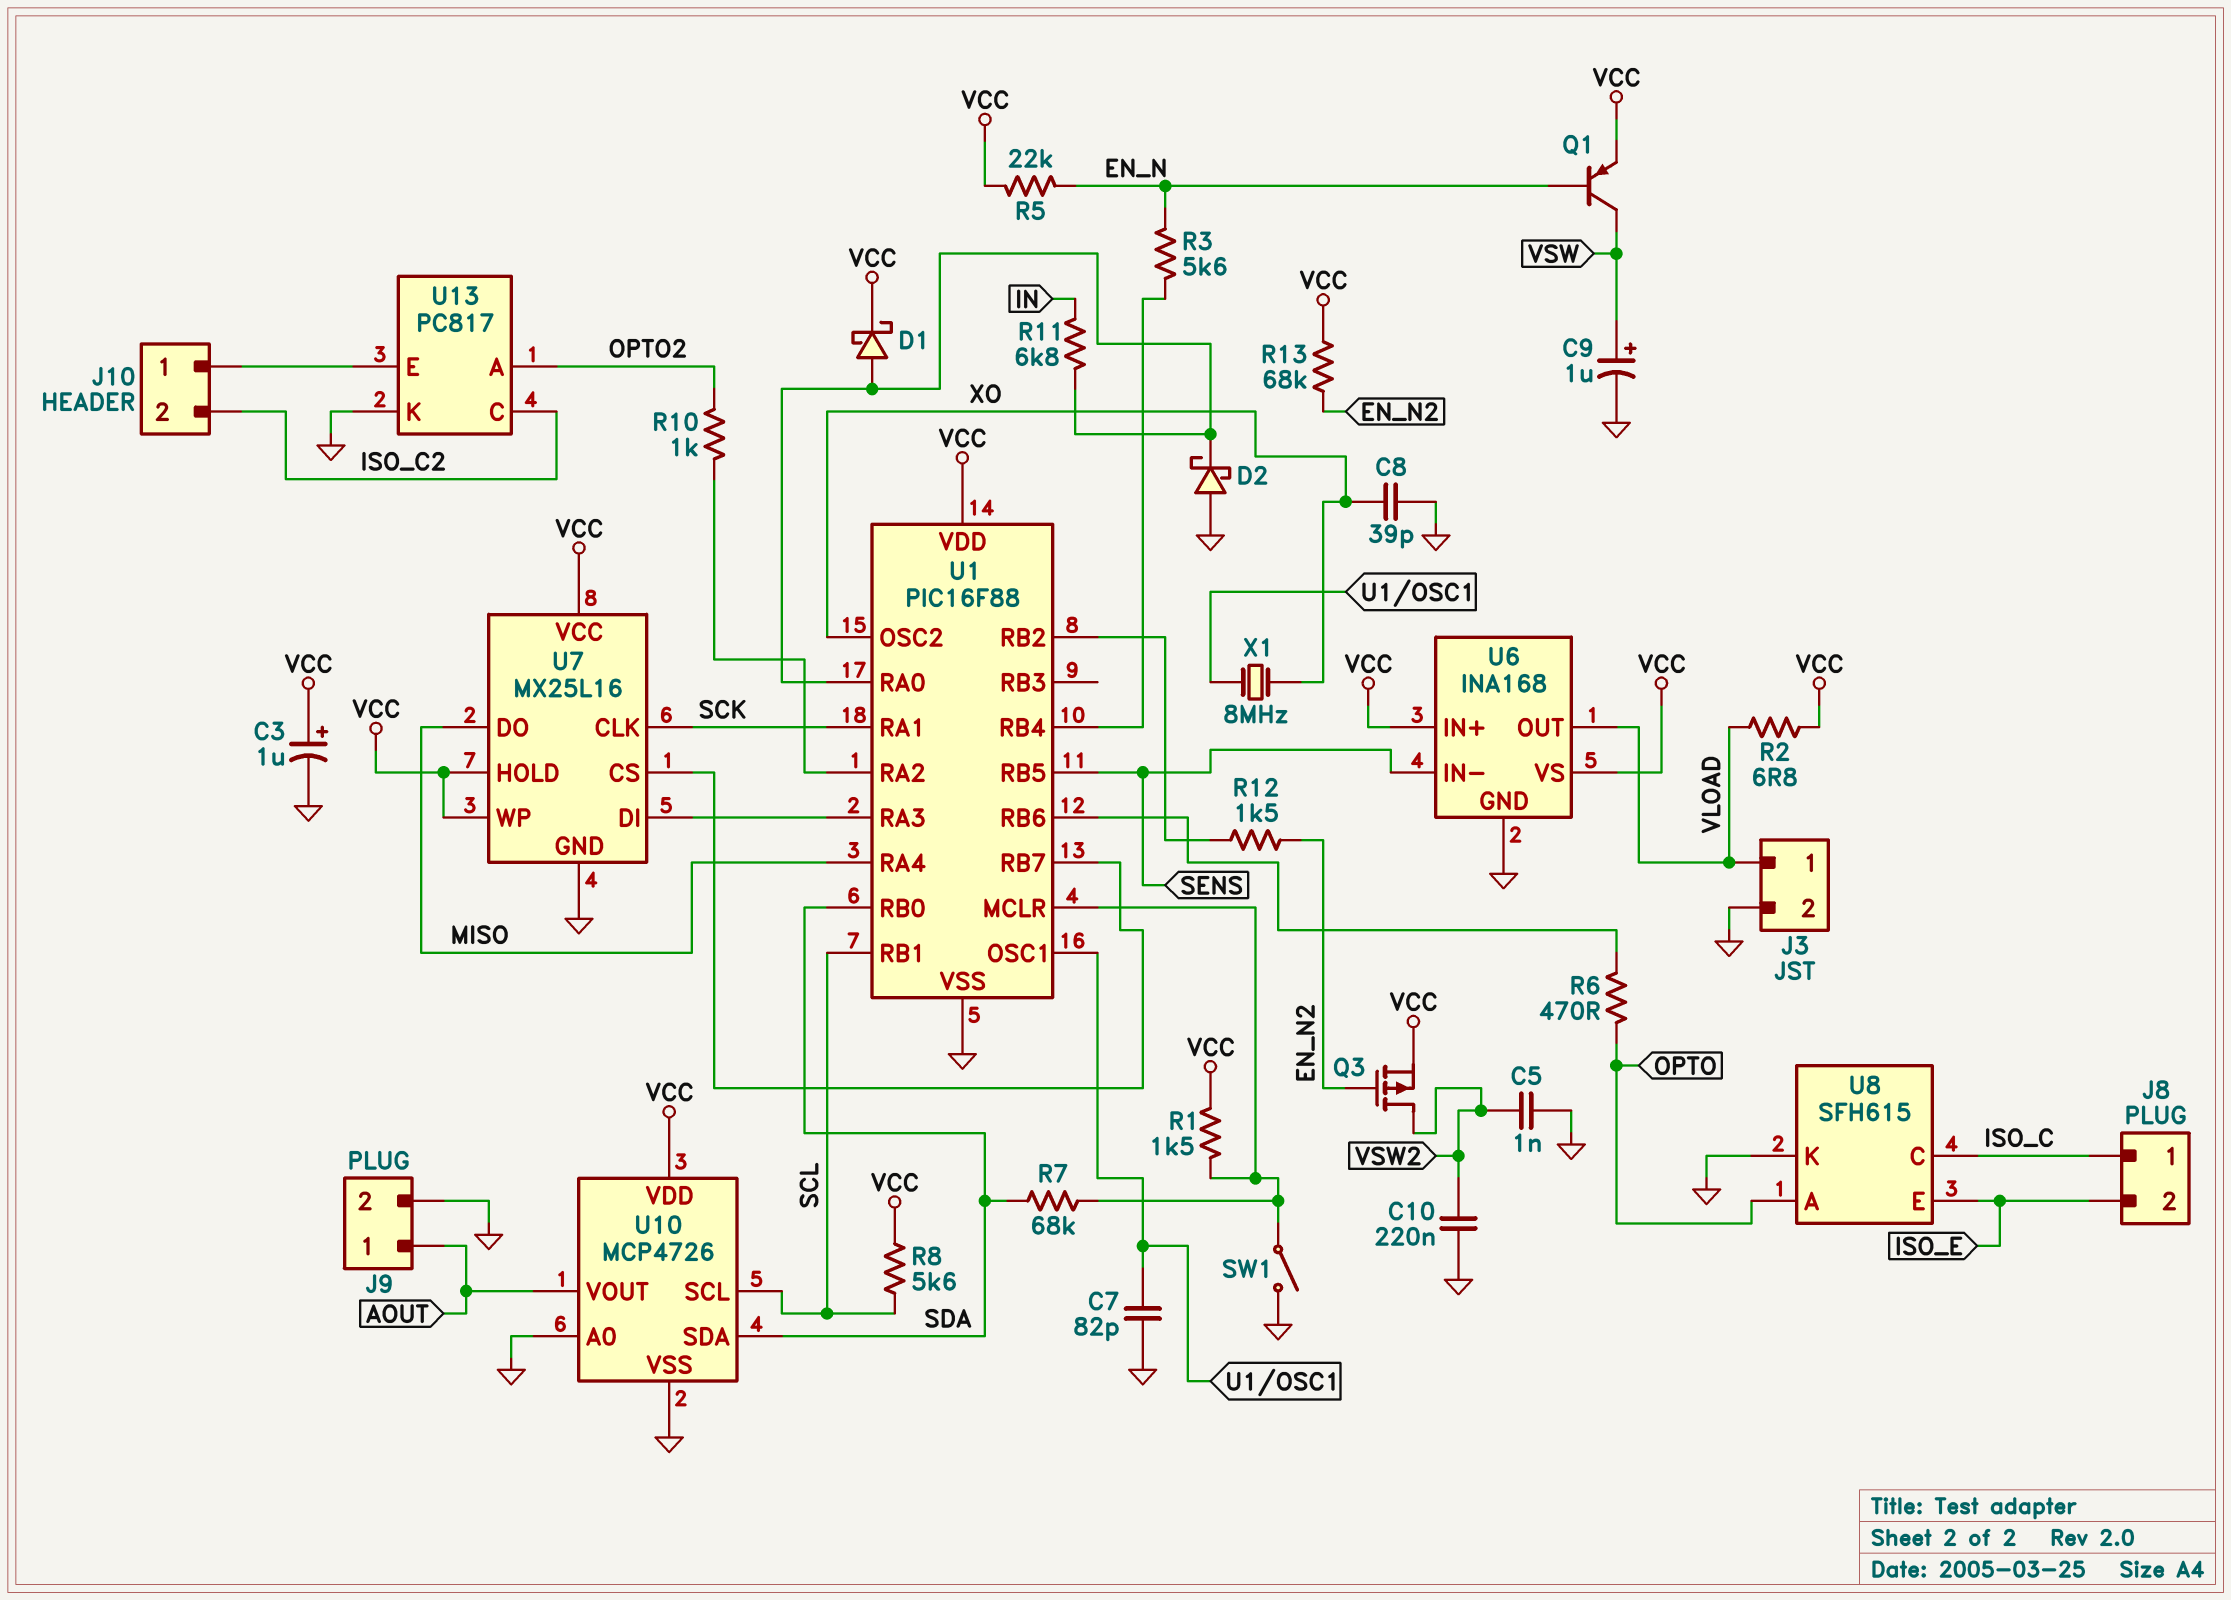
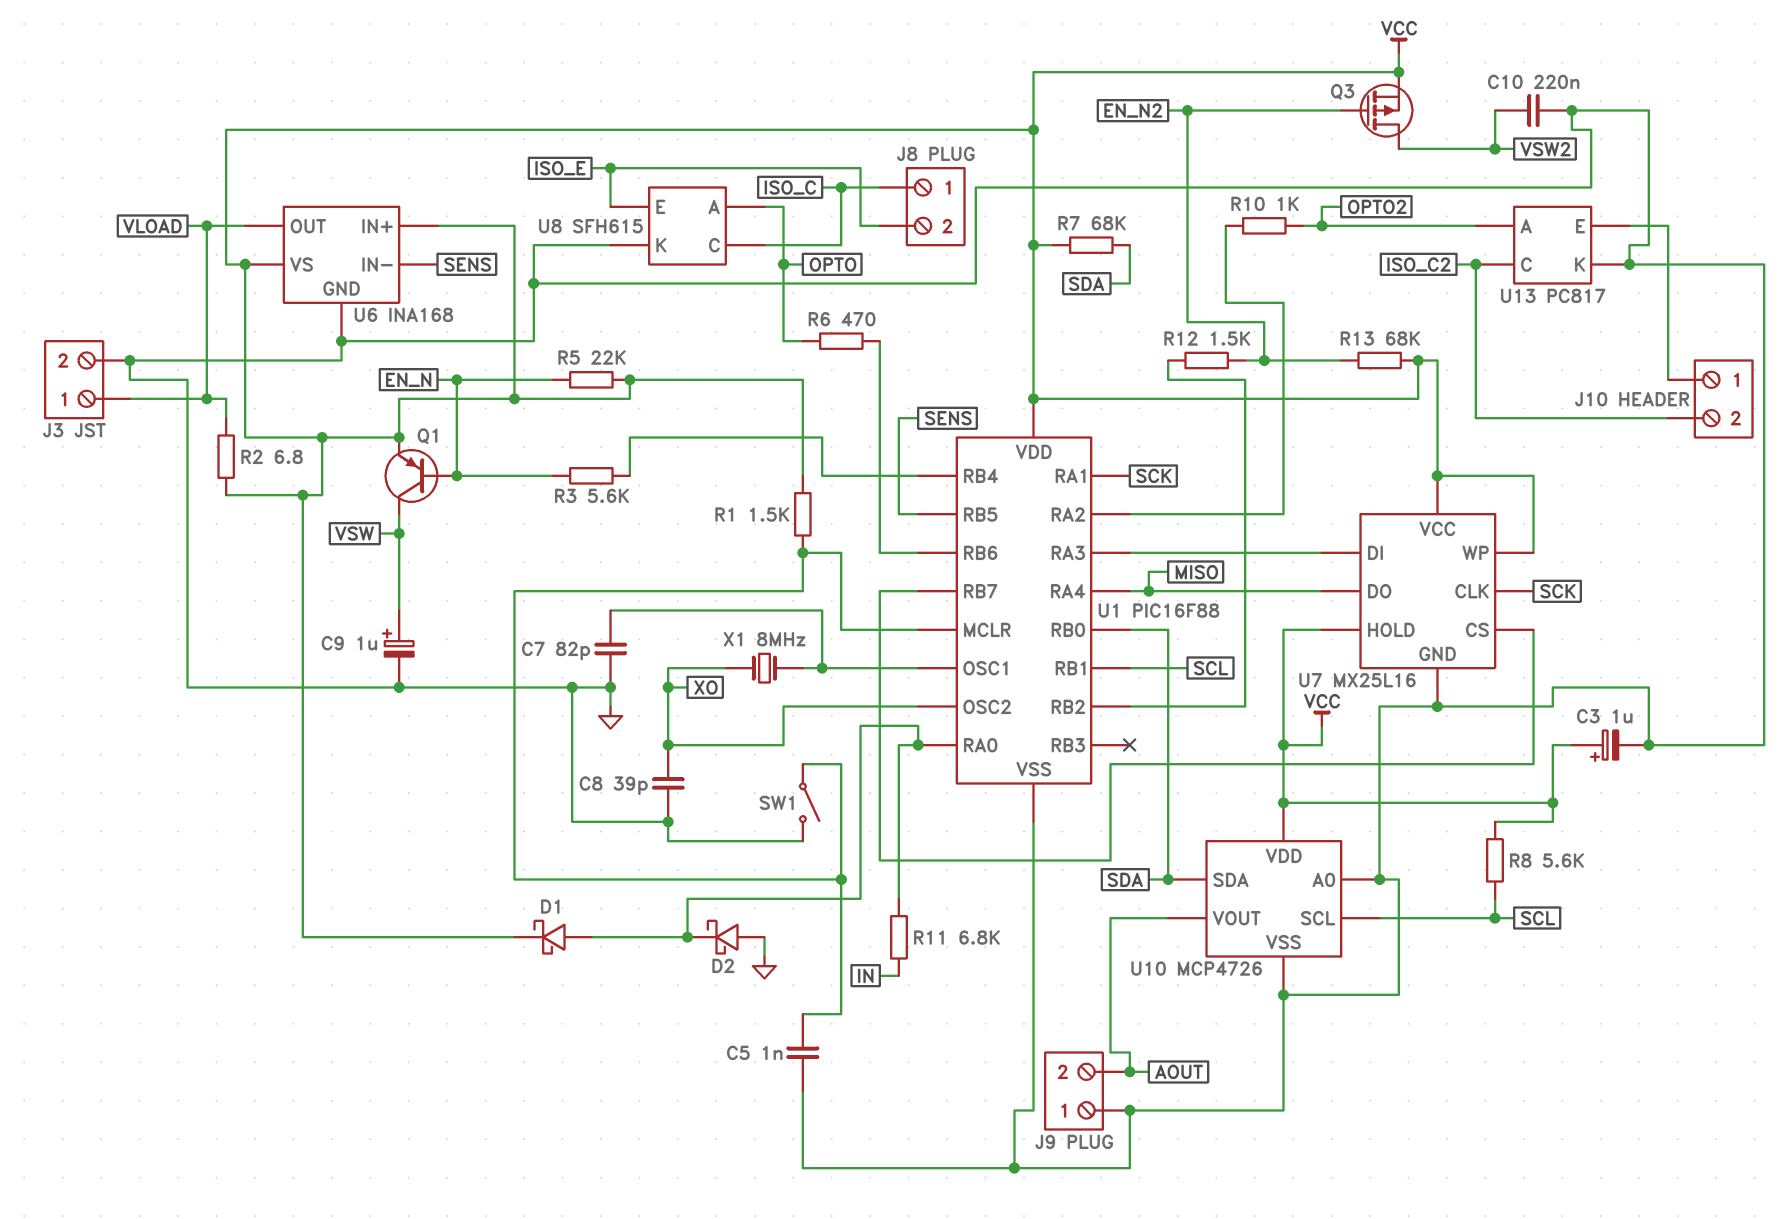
C5: 1nF (GND, VSW2) -> 1nF (GND, U1/MCLR)
J9 pin 1: AOUT -> GND
J9 pin 2: GND -> AOUT
R7: 68k (SDA, U1/MCLR) -> 68k (SDA, VCC)

